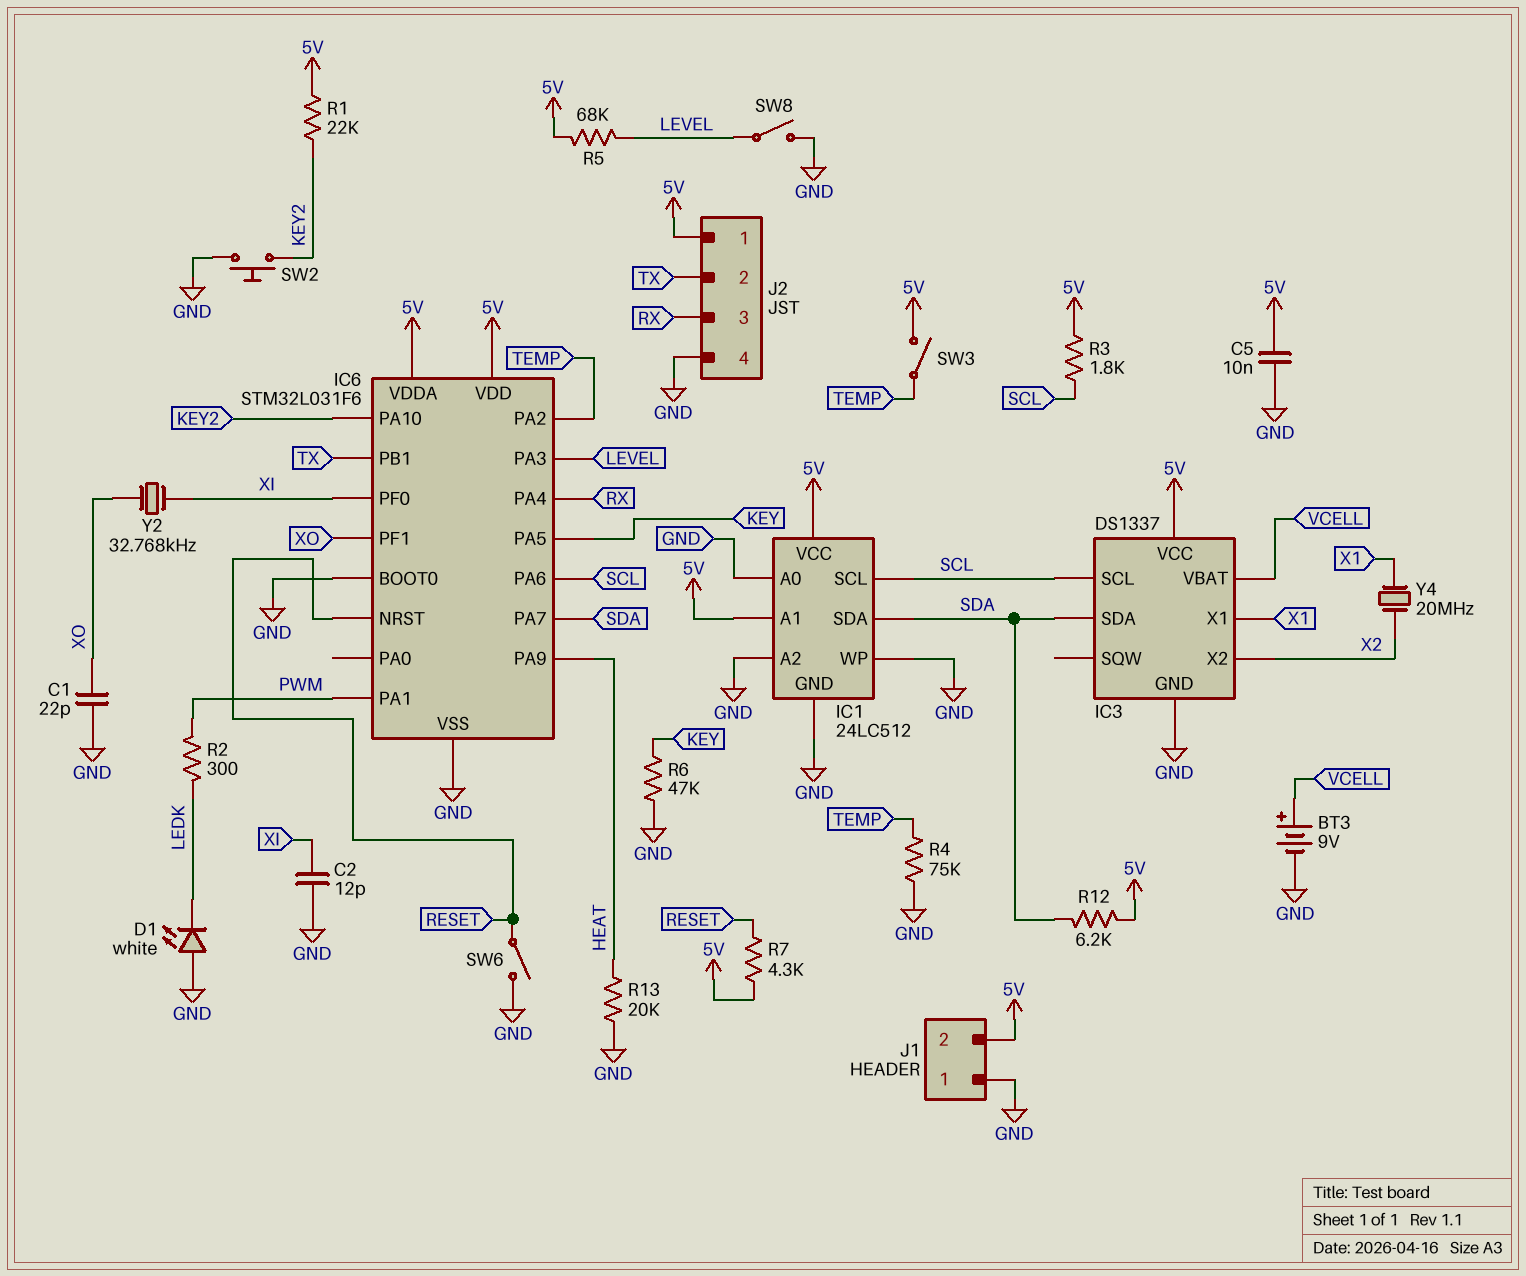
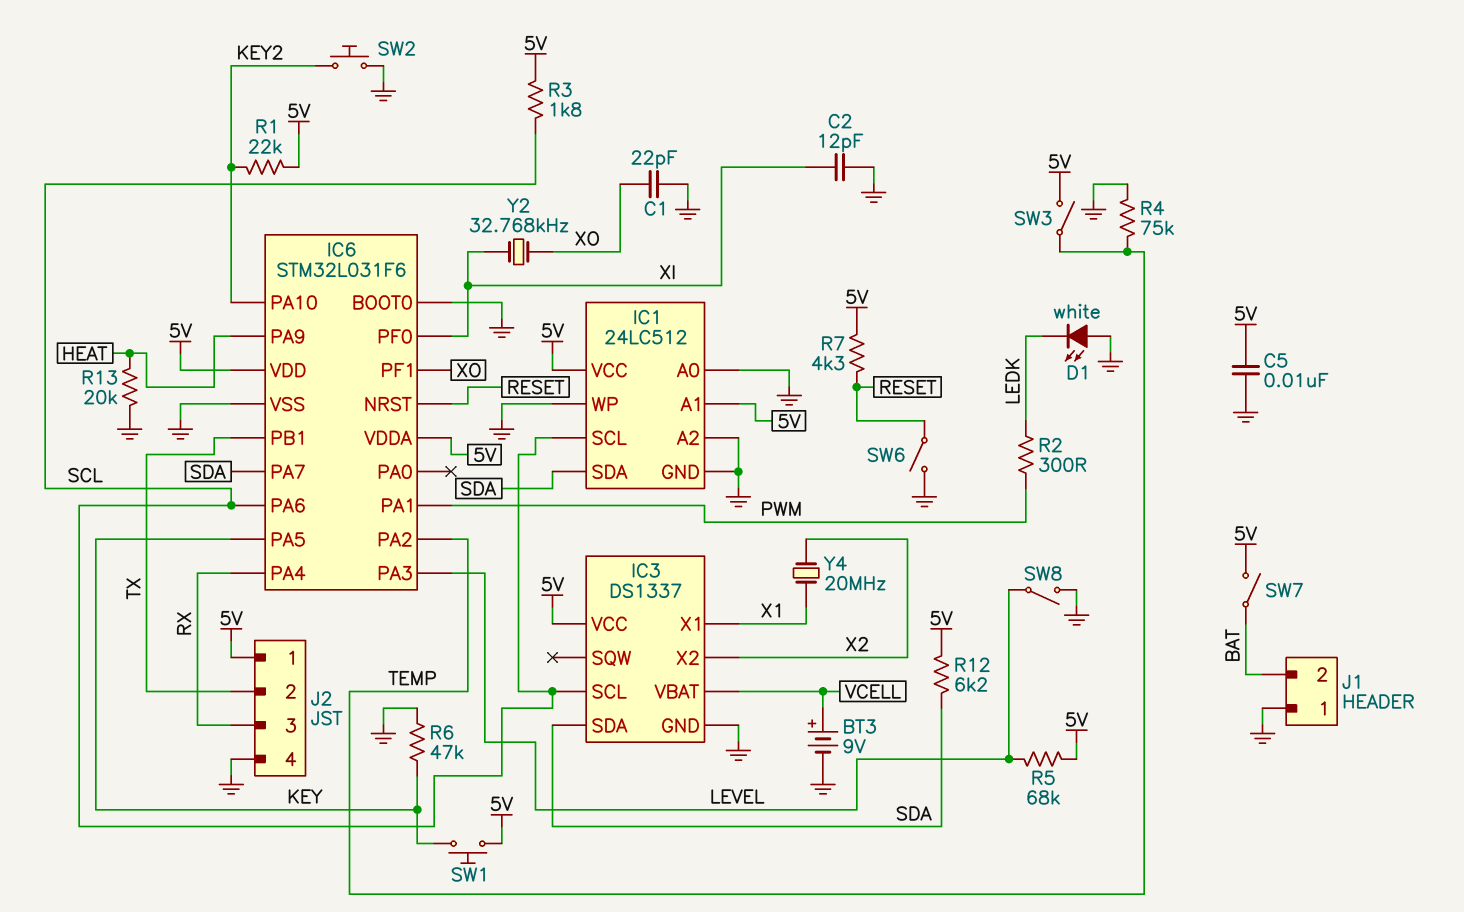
J1 pin 2: 5V -> BAT
SW1: none -> button (5V, KEY)
SW7: none -> switch (5V, BAT)

